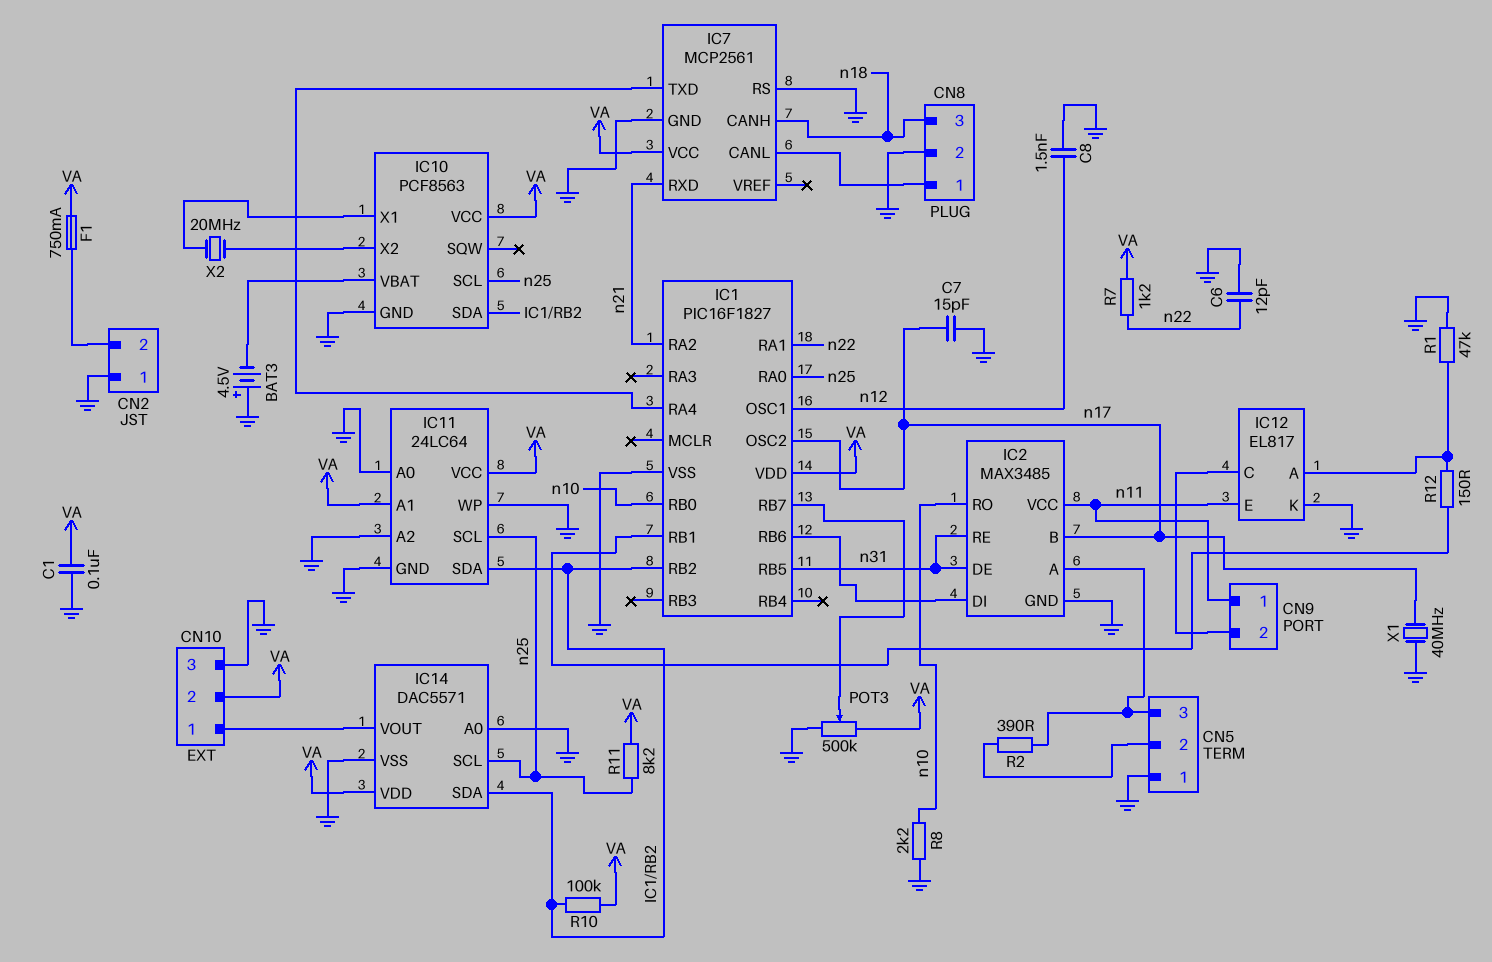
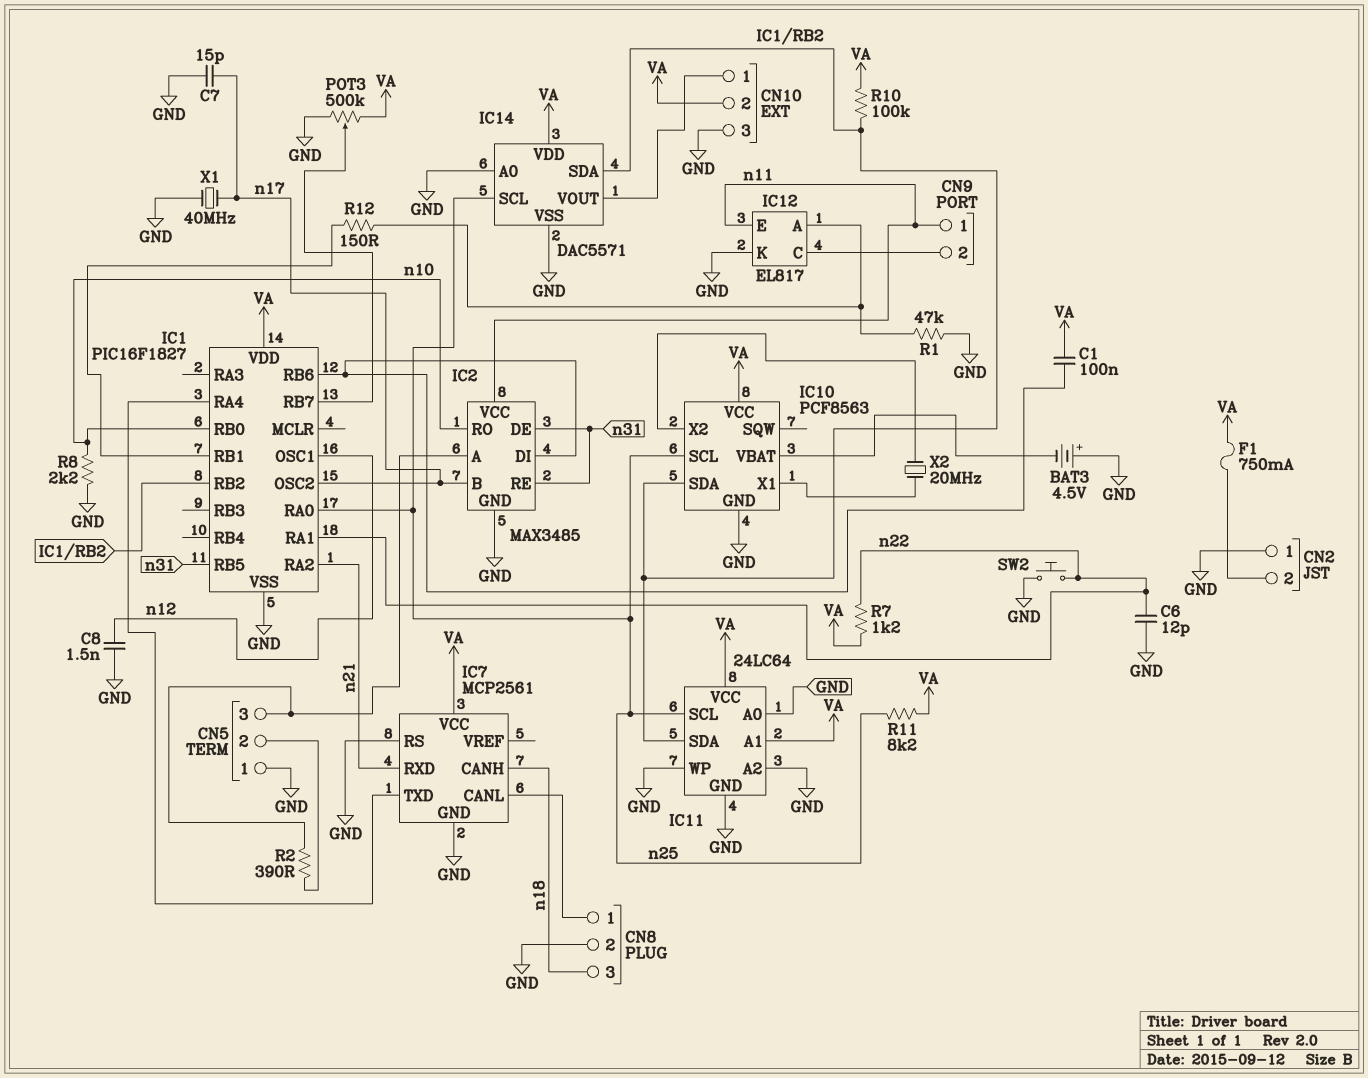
C1: 100nF (GND, VA) -> 100nF (IC1/RB6, VA)
SW2: none -> button (GND, n22)

